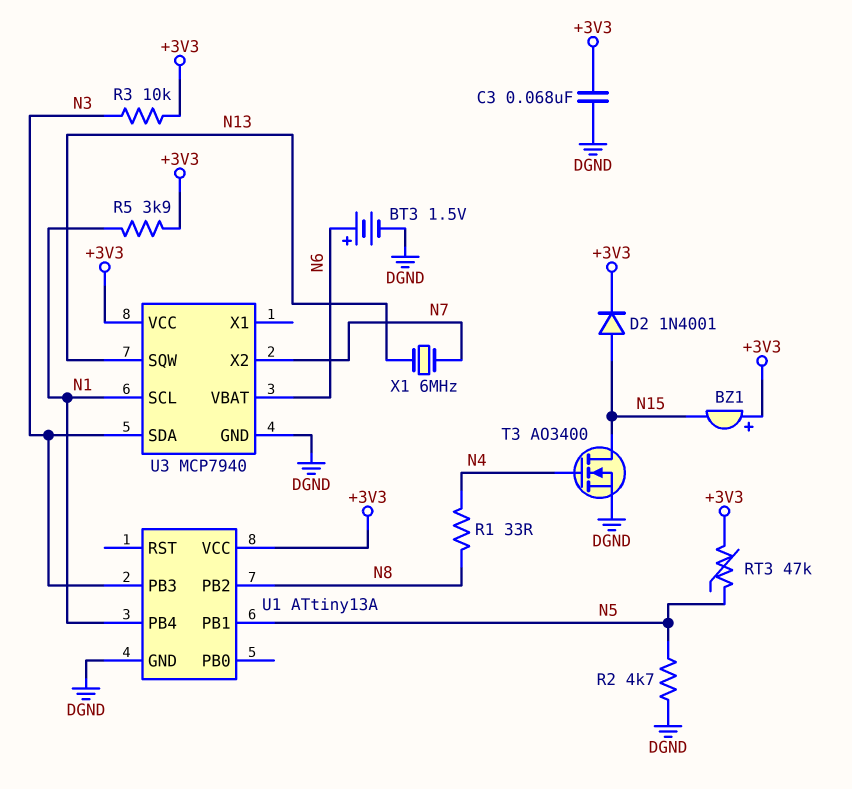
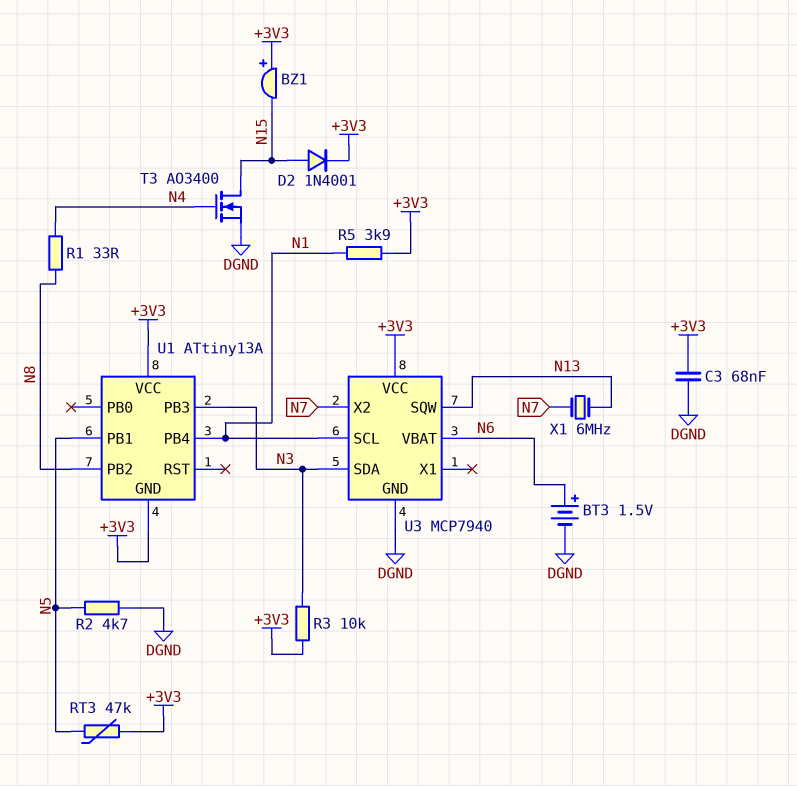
U1 pin GND: DGND -> +3V3

